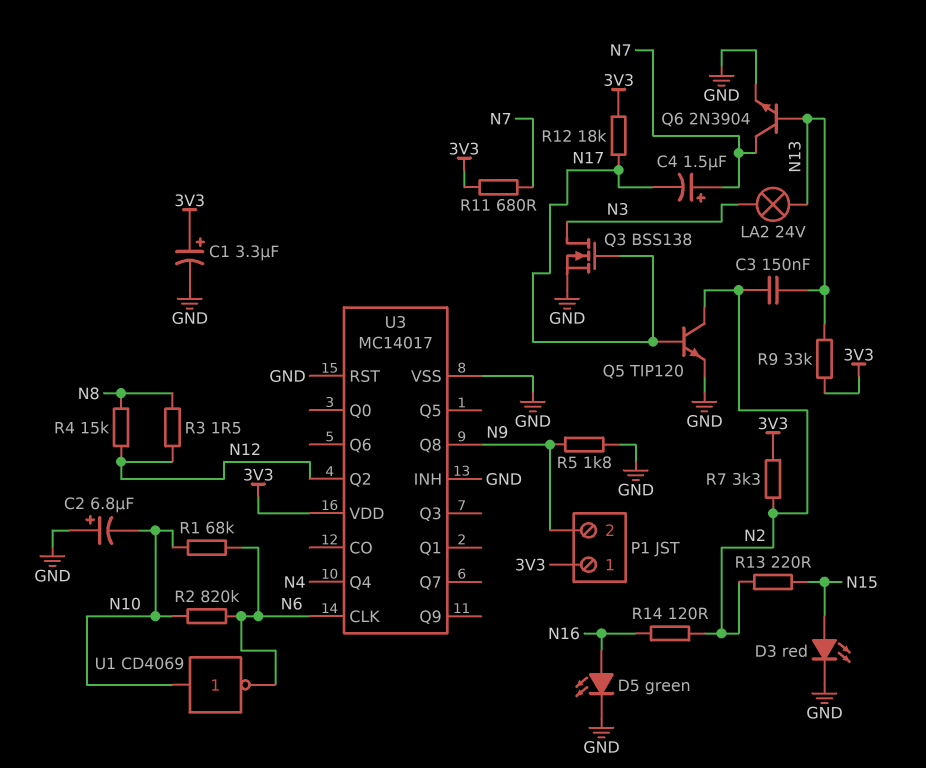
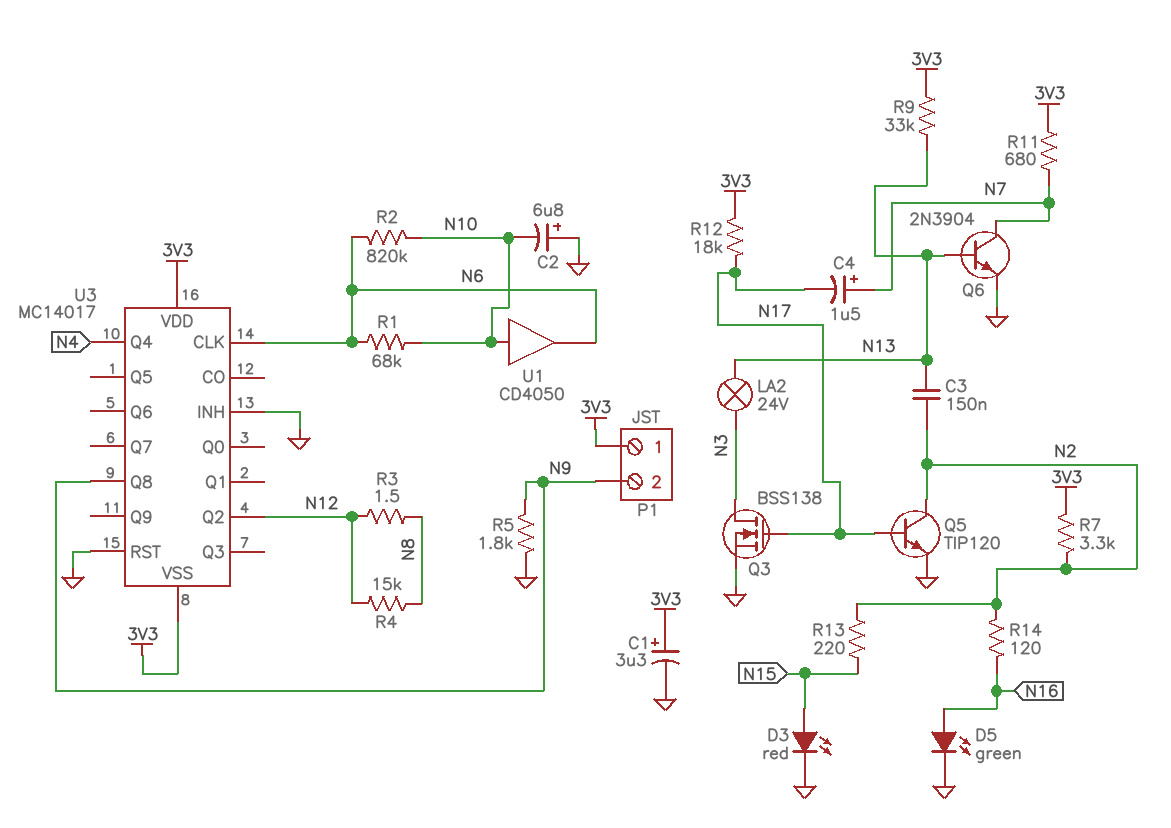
U1: NOT CD4069 (in N10, out N6) -> buffer CD4050 (in N10, out N6)
U3 pin VSS: GND -> 3V3

